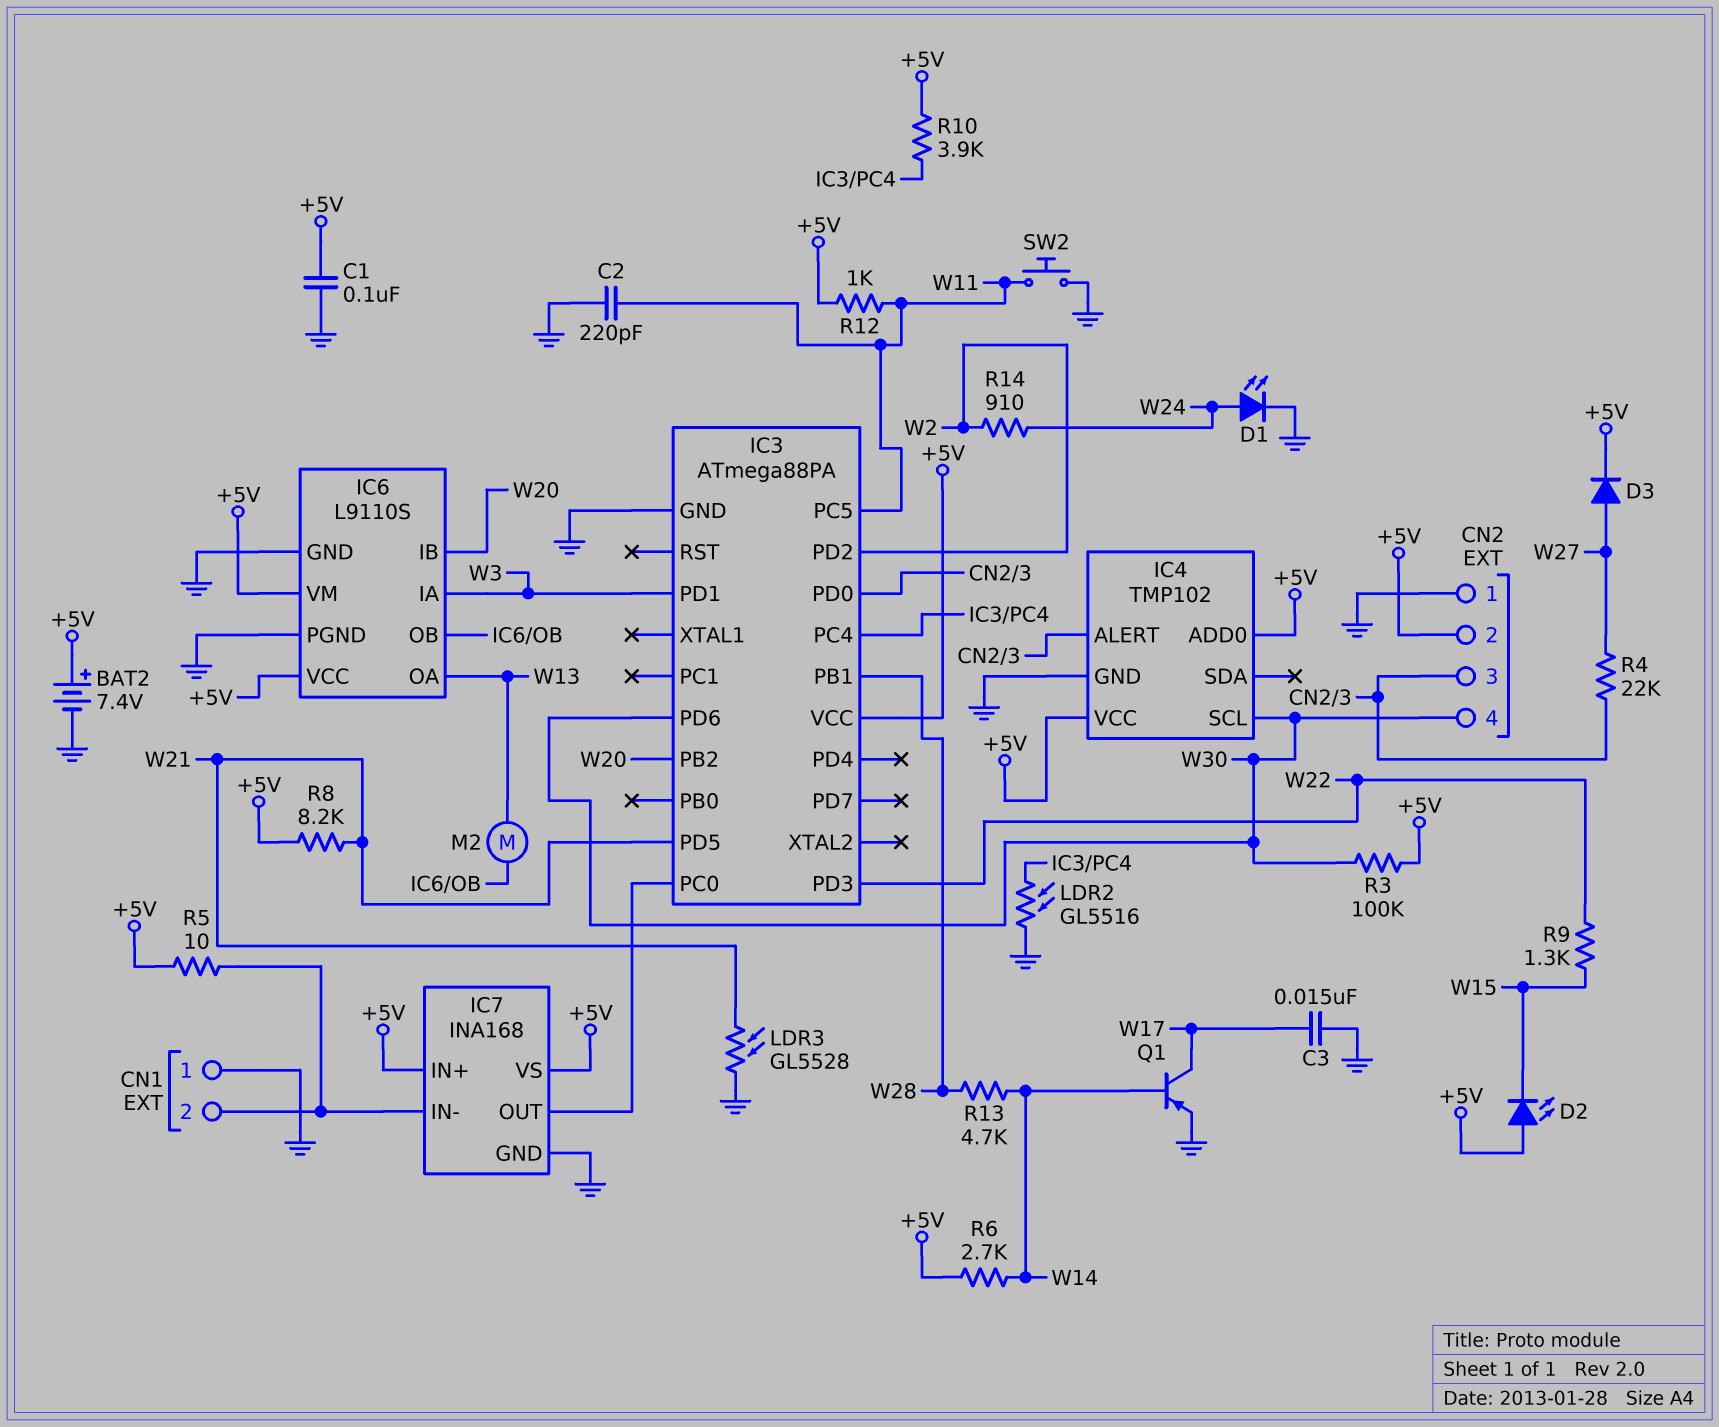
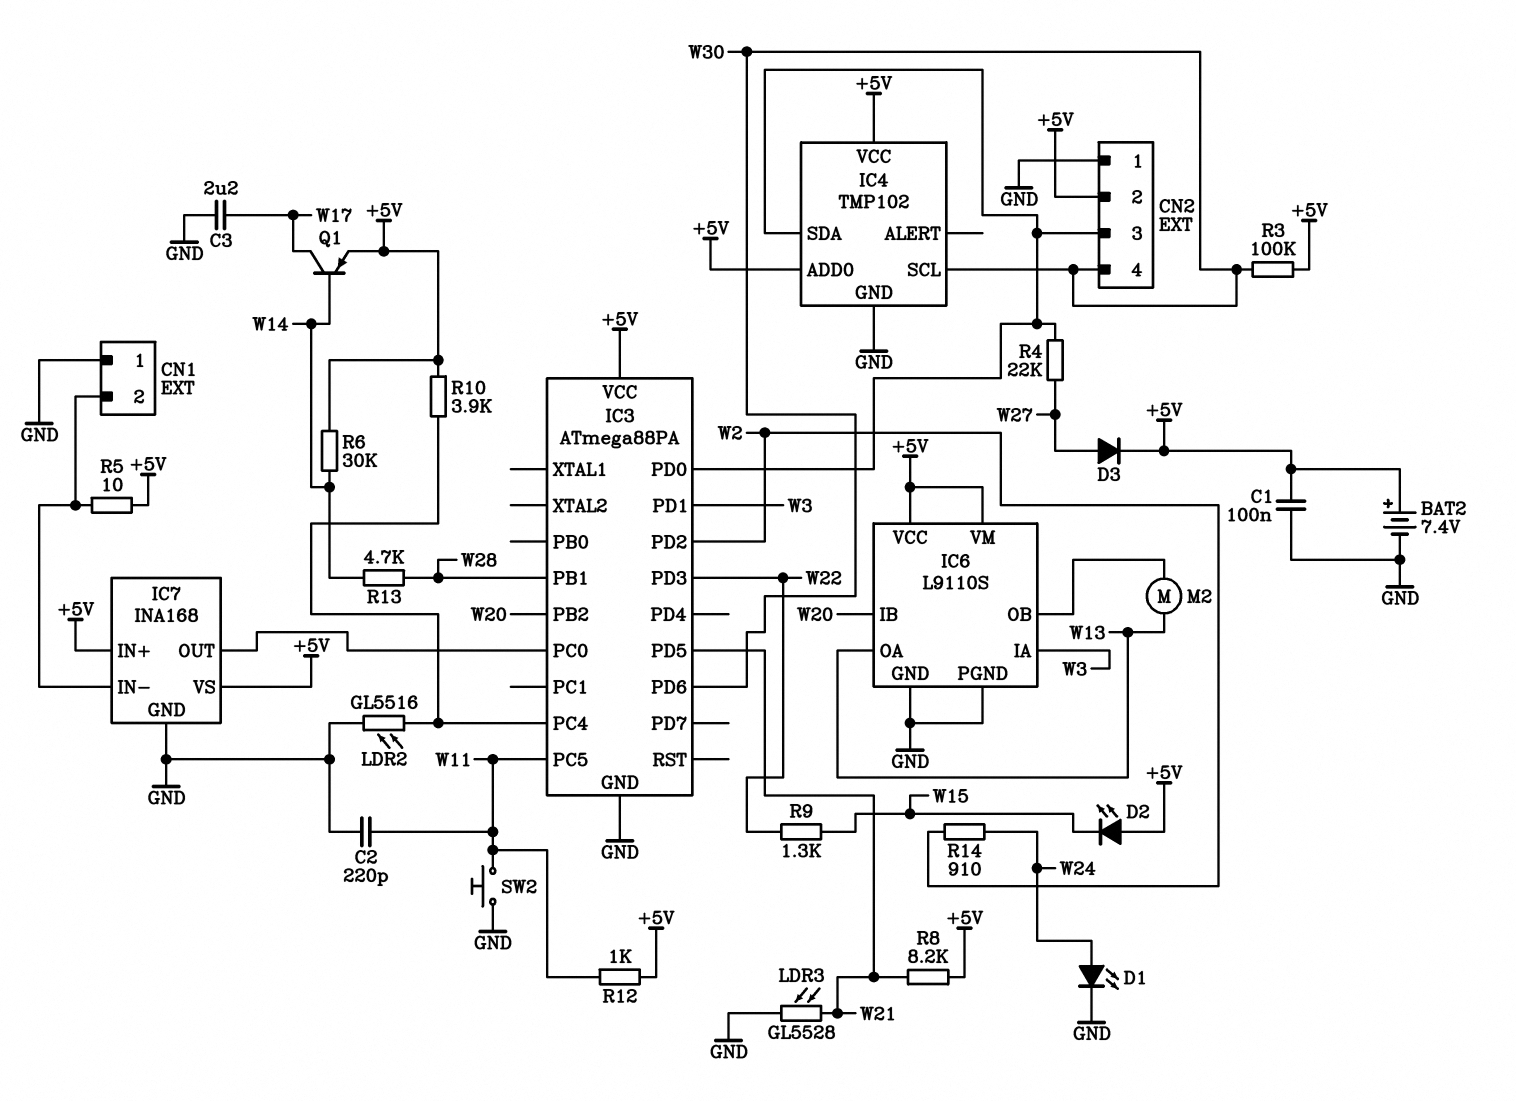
C3: 15nF (GND, W17) -> 2.2uF (GND, W17)
IC4 pin ALERT: CN2/3 -> none
IC4 pin SDA: none -> CN2/3
Q1: PNP (B W14, C W17, E GND) -> PNP (B W14, C W17, E +5V)
R6: 2.7k (+5V, W14) -> 30k (+5V, W14)

